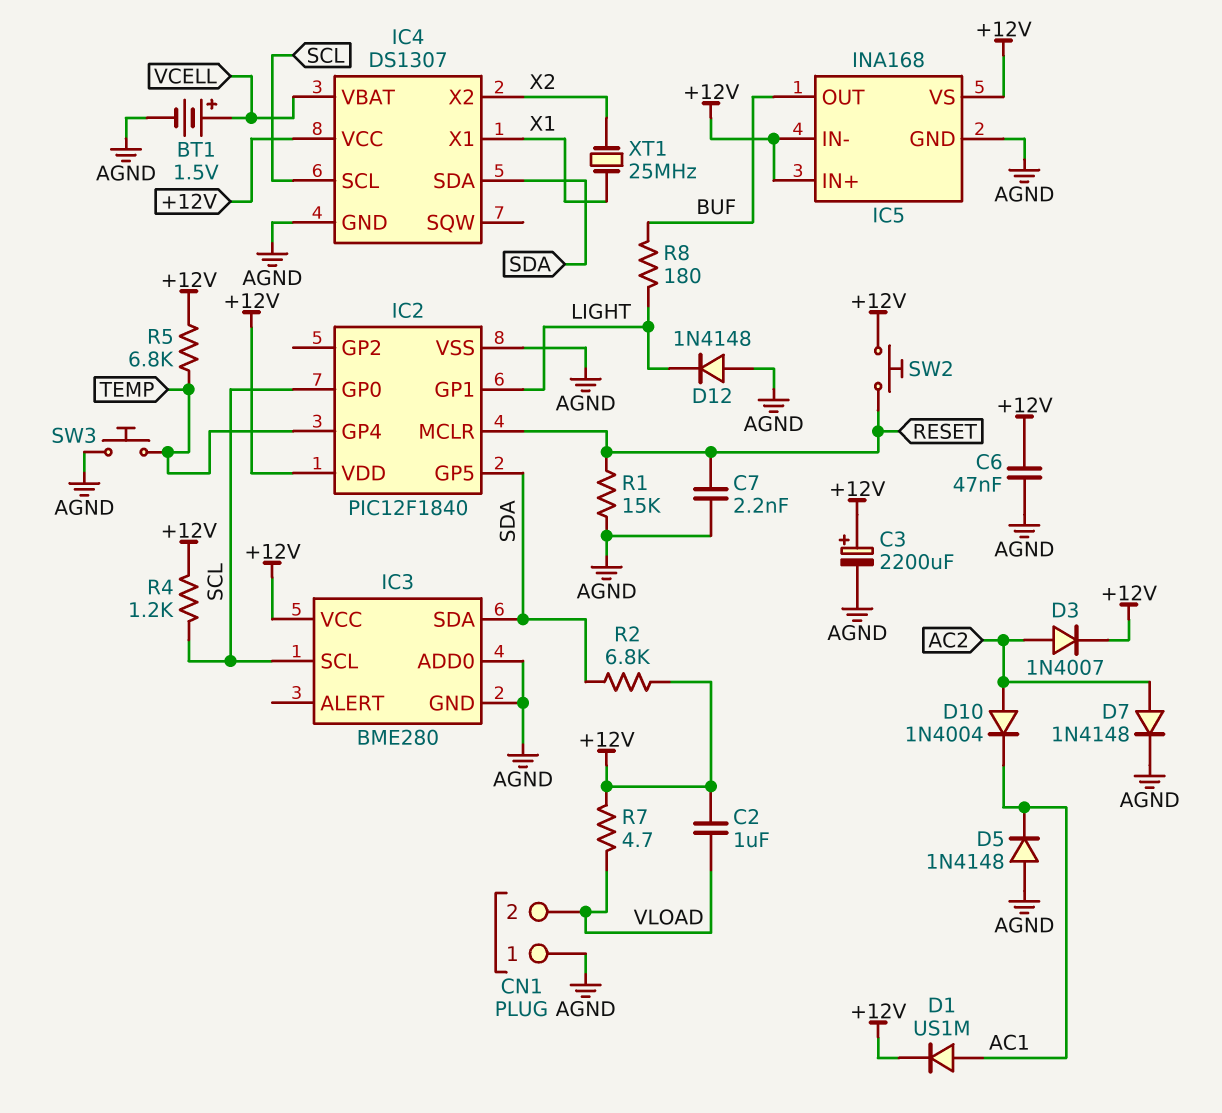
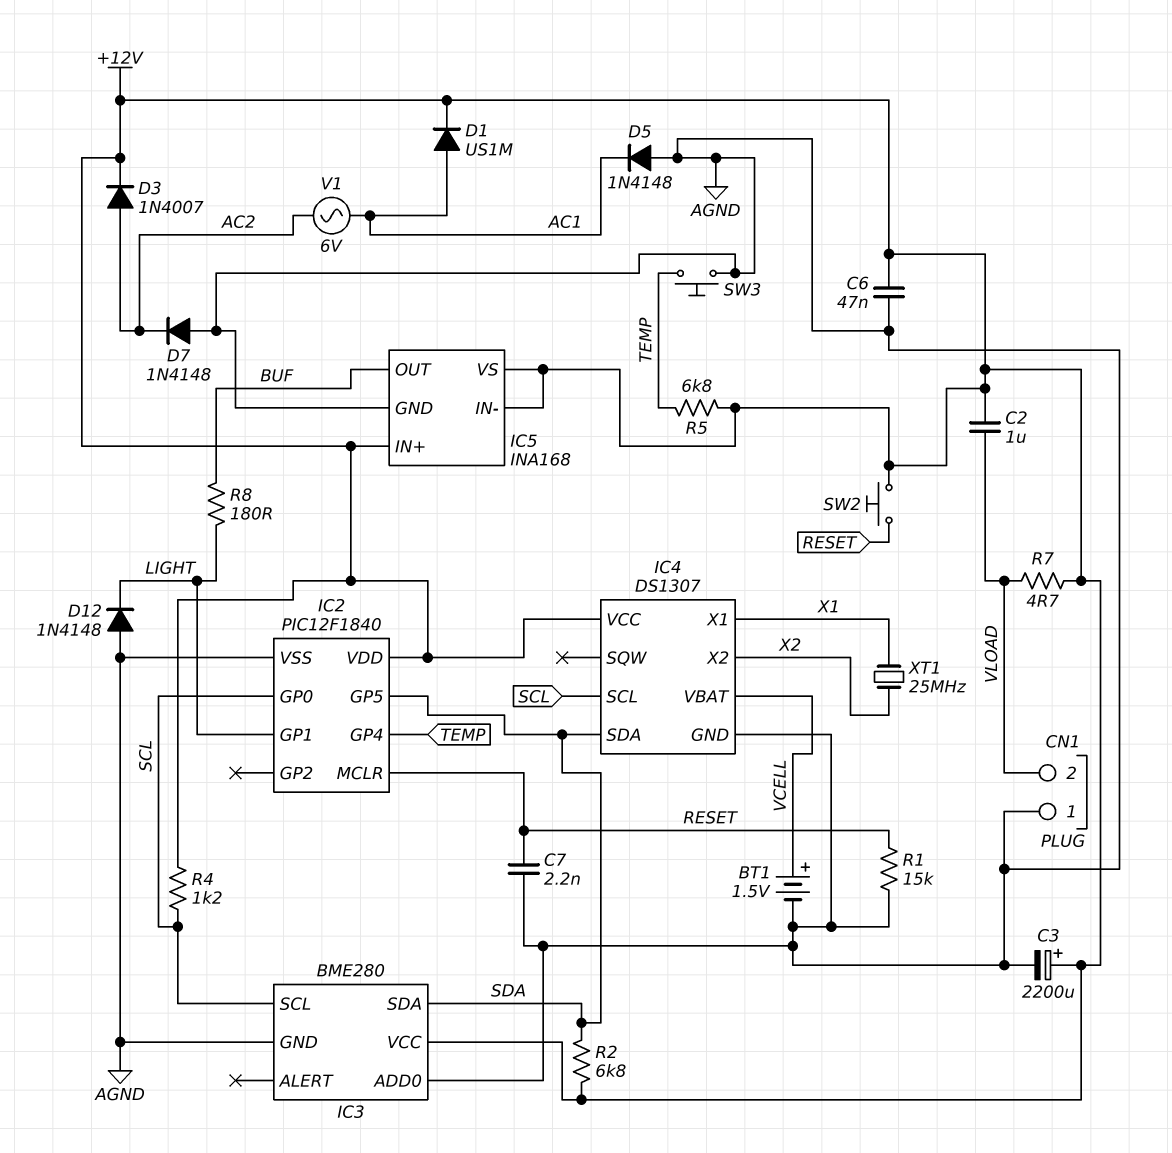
D7: diode 1N4148 (A AC2, K AGND) -> diode 1N4148 (A AGND, K AC2)
D10: diode 1N4004 (A AC2, K AC1) -> none
V1: none -> AC 6V (AC1, AC2)

